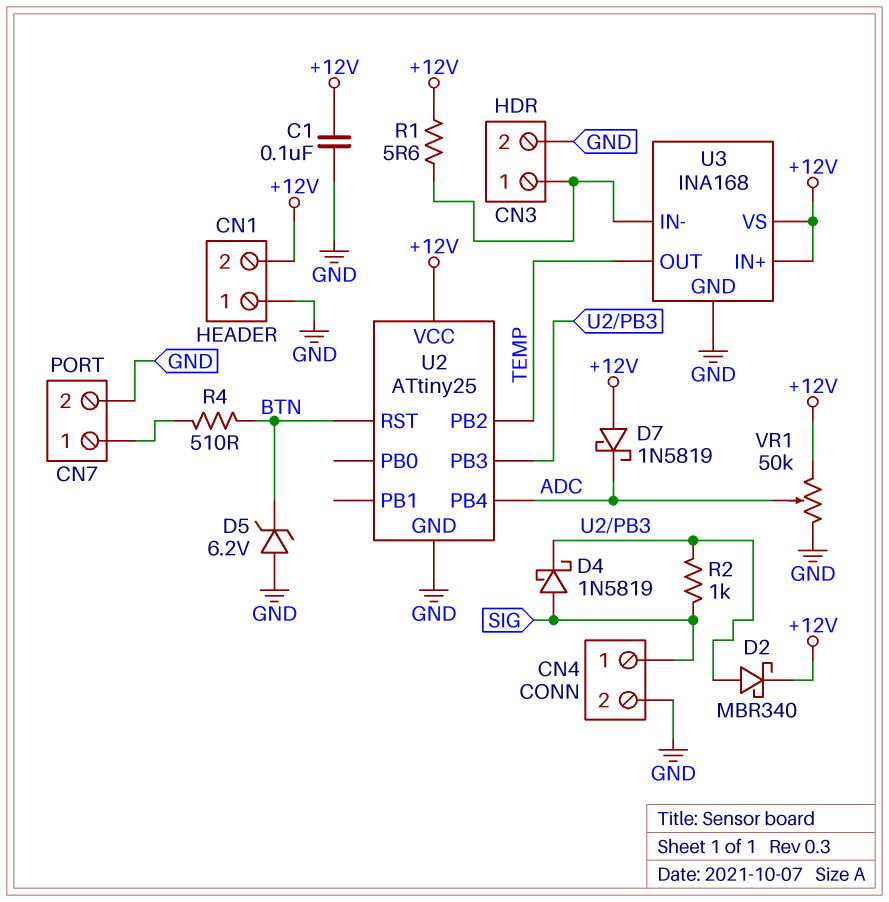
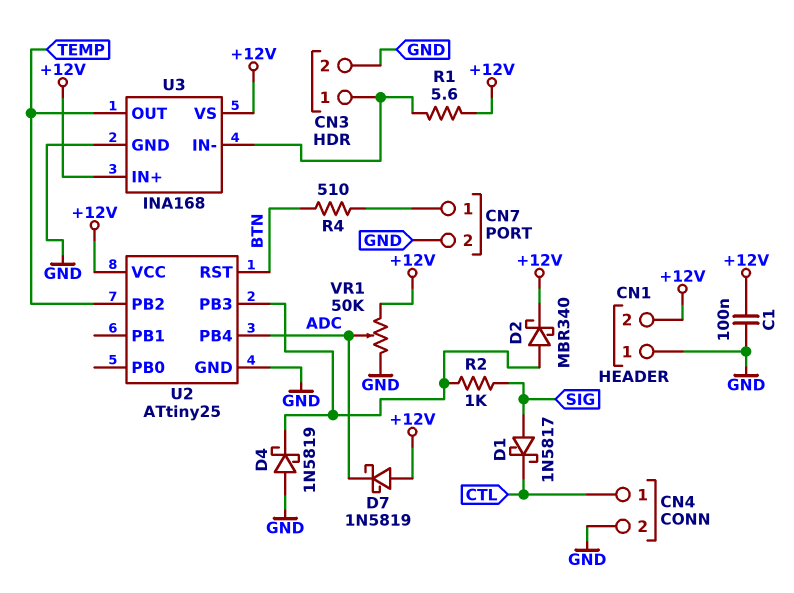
CN4 pin 1: SIG -> CTL
D1: none -> schottky 1N5817 (A SIG, K CTL)
D4: schottky 1N5819 (A SIG, K U2/PB3) -> schottky 1N5819 (A GND, K U2/PB3)
D5: zener 6.2V (A GND, K BTN) -> none

